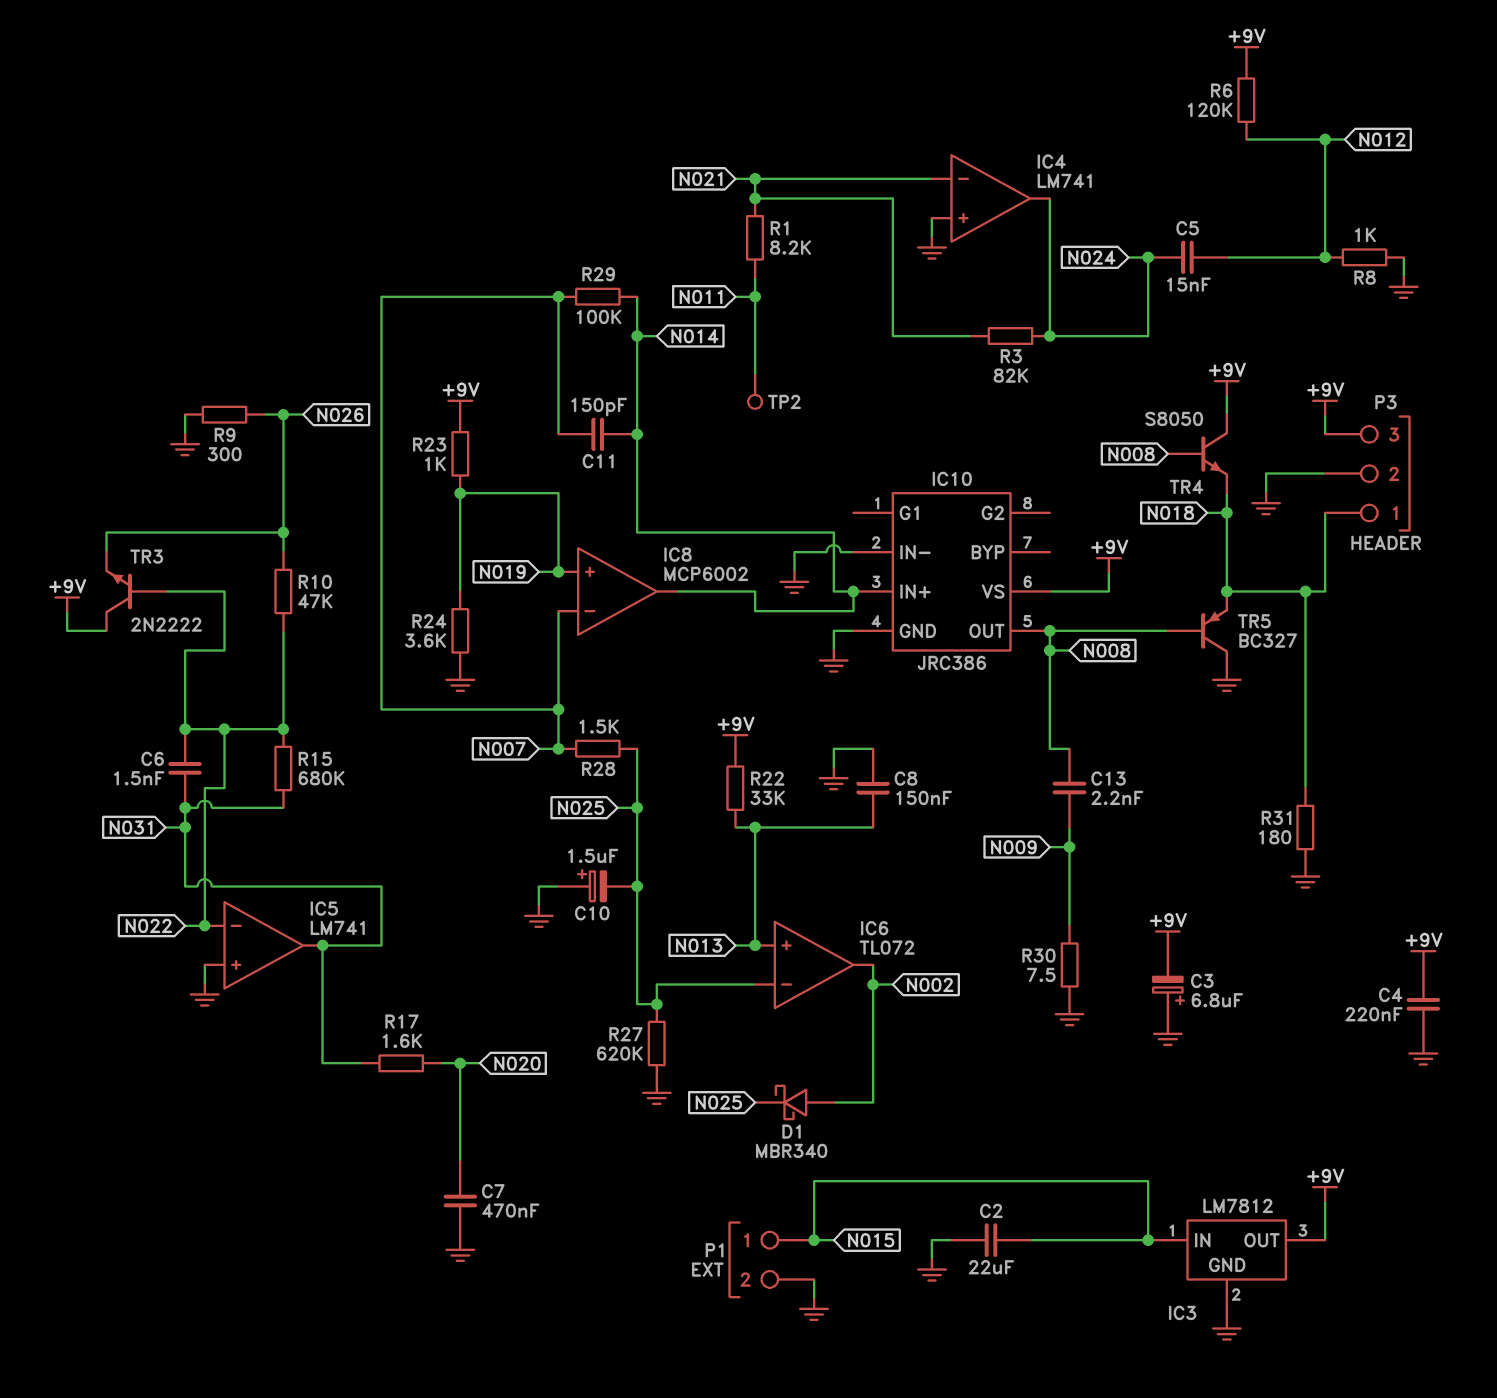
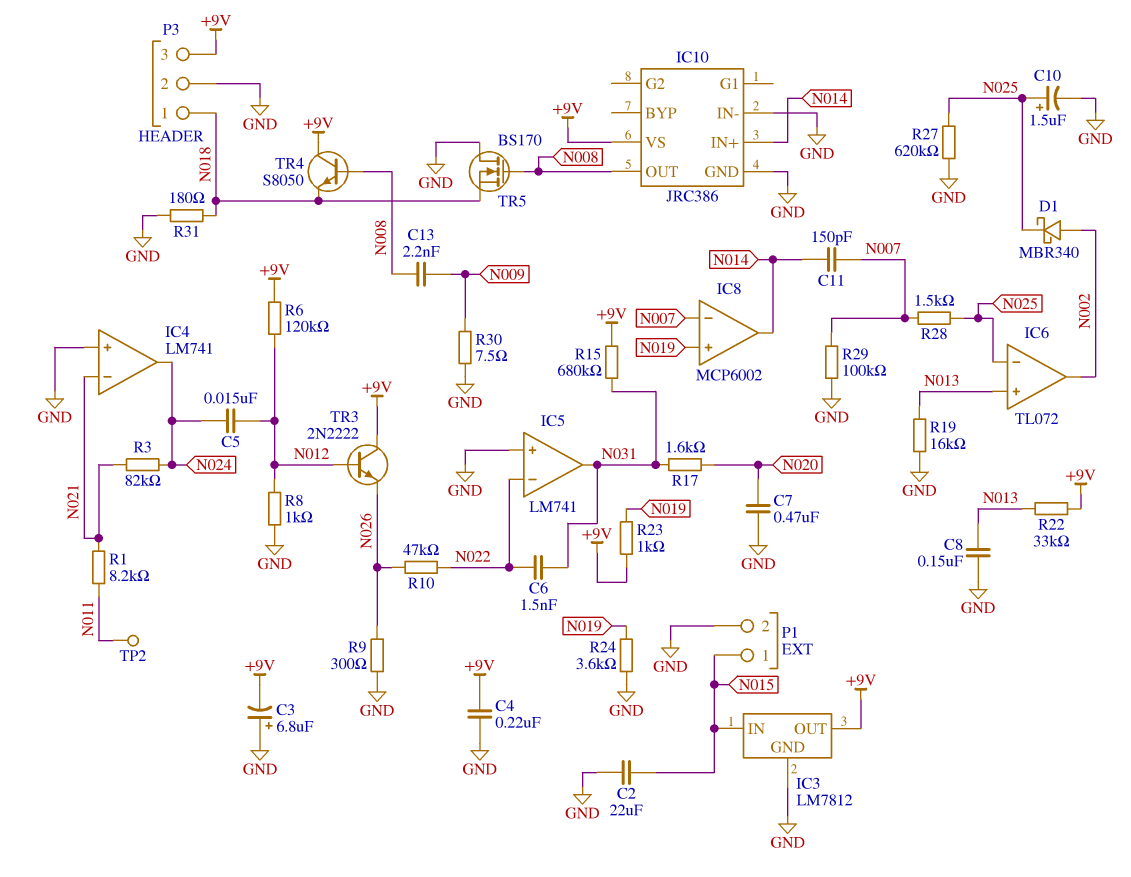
C10: 1.5uF (plus GND, minus N025) -> 1.5uF (plus N025, minus GND)
R15: 680k (N022, N031) -> 680k (+9V, N031)
R19: none -> 16k (GND, N013)
R29: 100k (N007, N014) -> 100k (GND, N007)
TR3: NPN 2N2222 (B N022, C +9V, E N026) -> NPN 2N2222 (B N012, C +9V, E N026)
TR5: PNP BC327 (B N008, C GND, E N018) -> NMOS BS170 (G N008, D GND, S N018)

